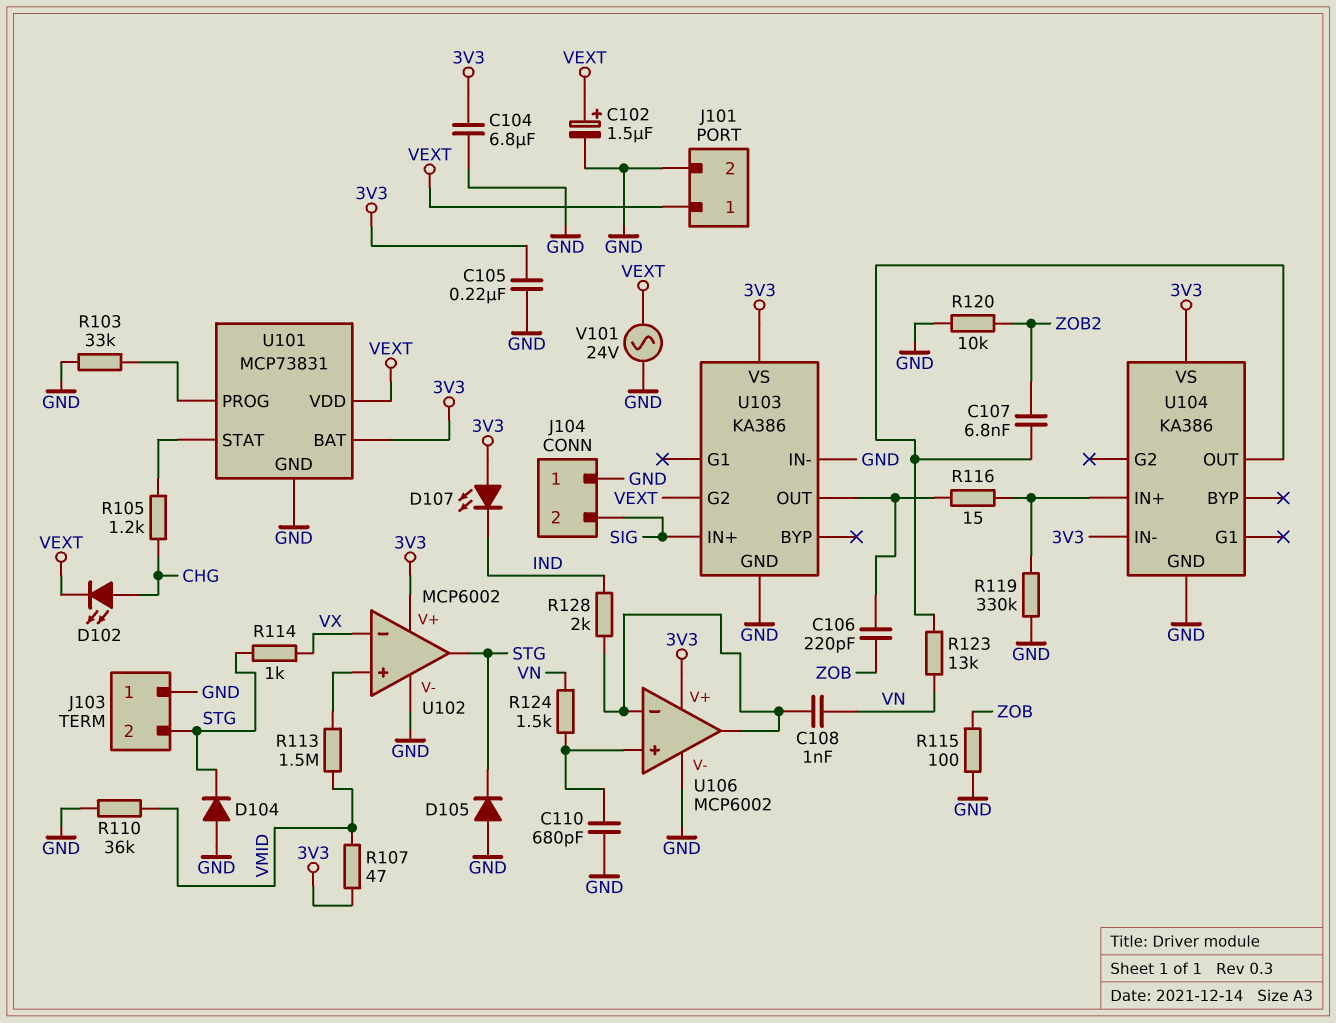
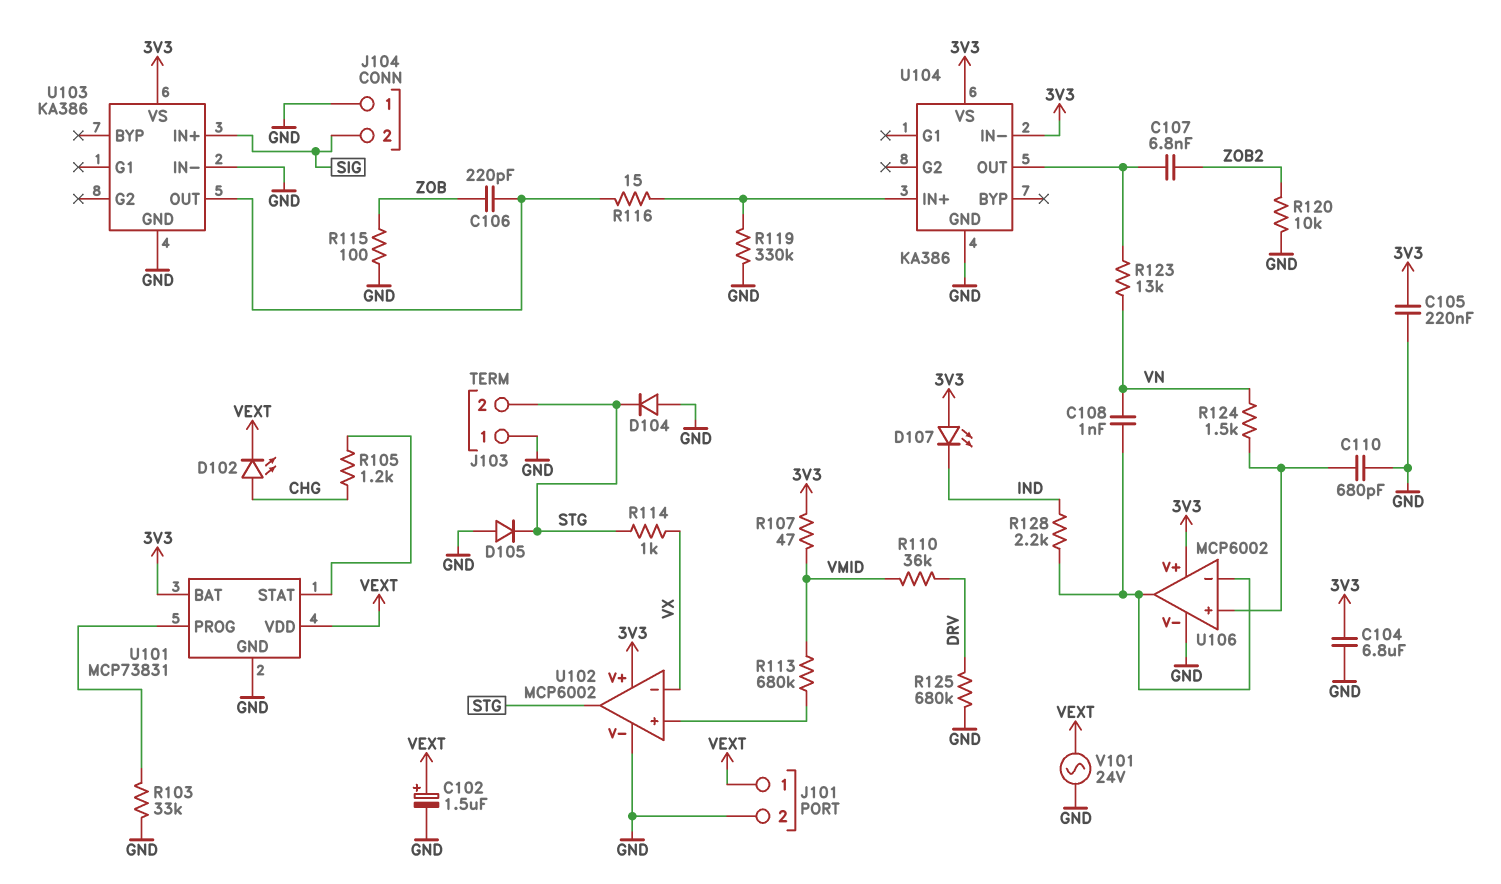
R110: 36k (GND, VMID) -> 36k (DRV, VMID)
R113: 1.5M (U102/in+, VMID) -> 680k (U102/in+, VMID)
R125: none -> 680k (DRV, GND)
R128: 2k (IND, U106/in-) -> 2.2k (IND, U106/in-)
U103 pin G2: VEXT -> none

